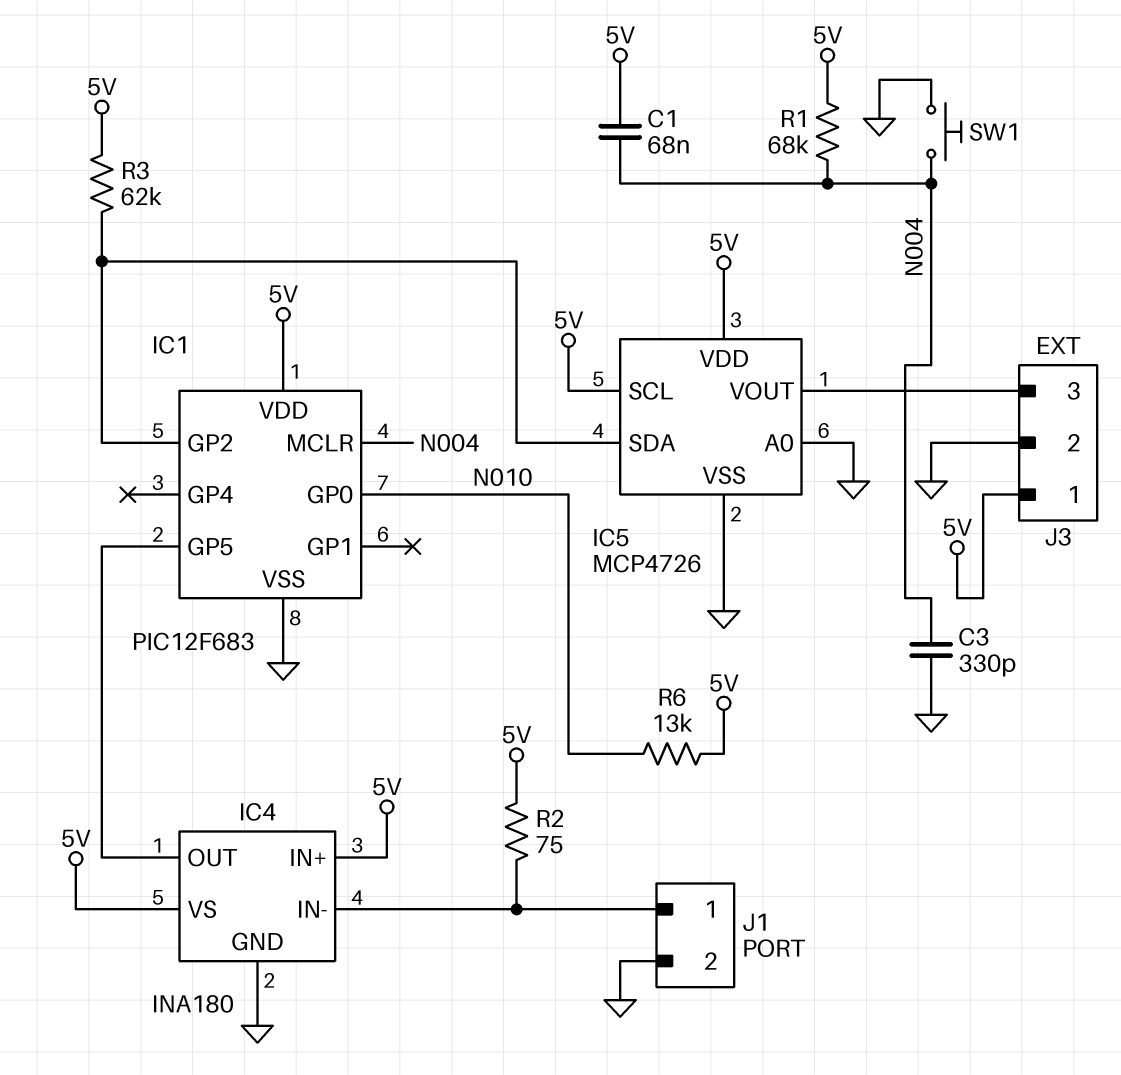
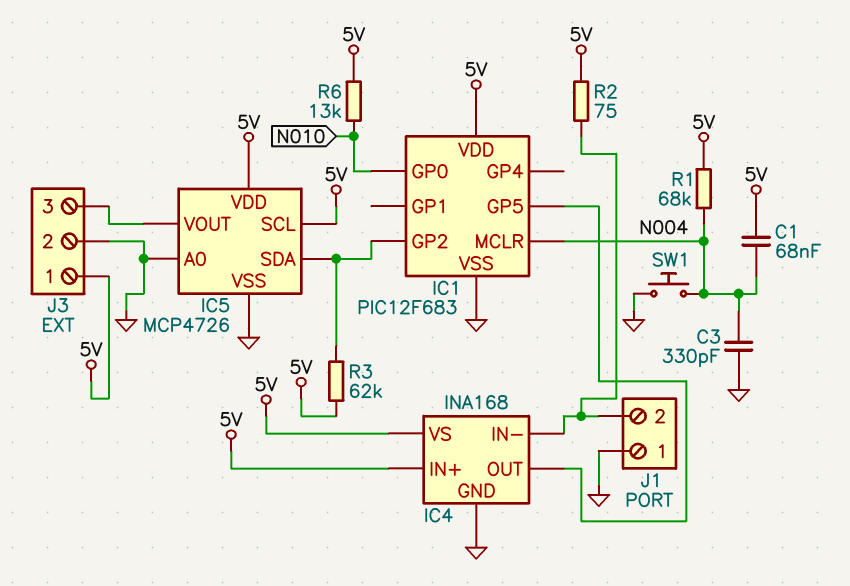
IC4: INA180 -> INA168
J1 pin 1: IC4/IN- -> GND
J1 pin 2: GND -> IC4/IN-

